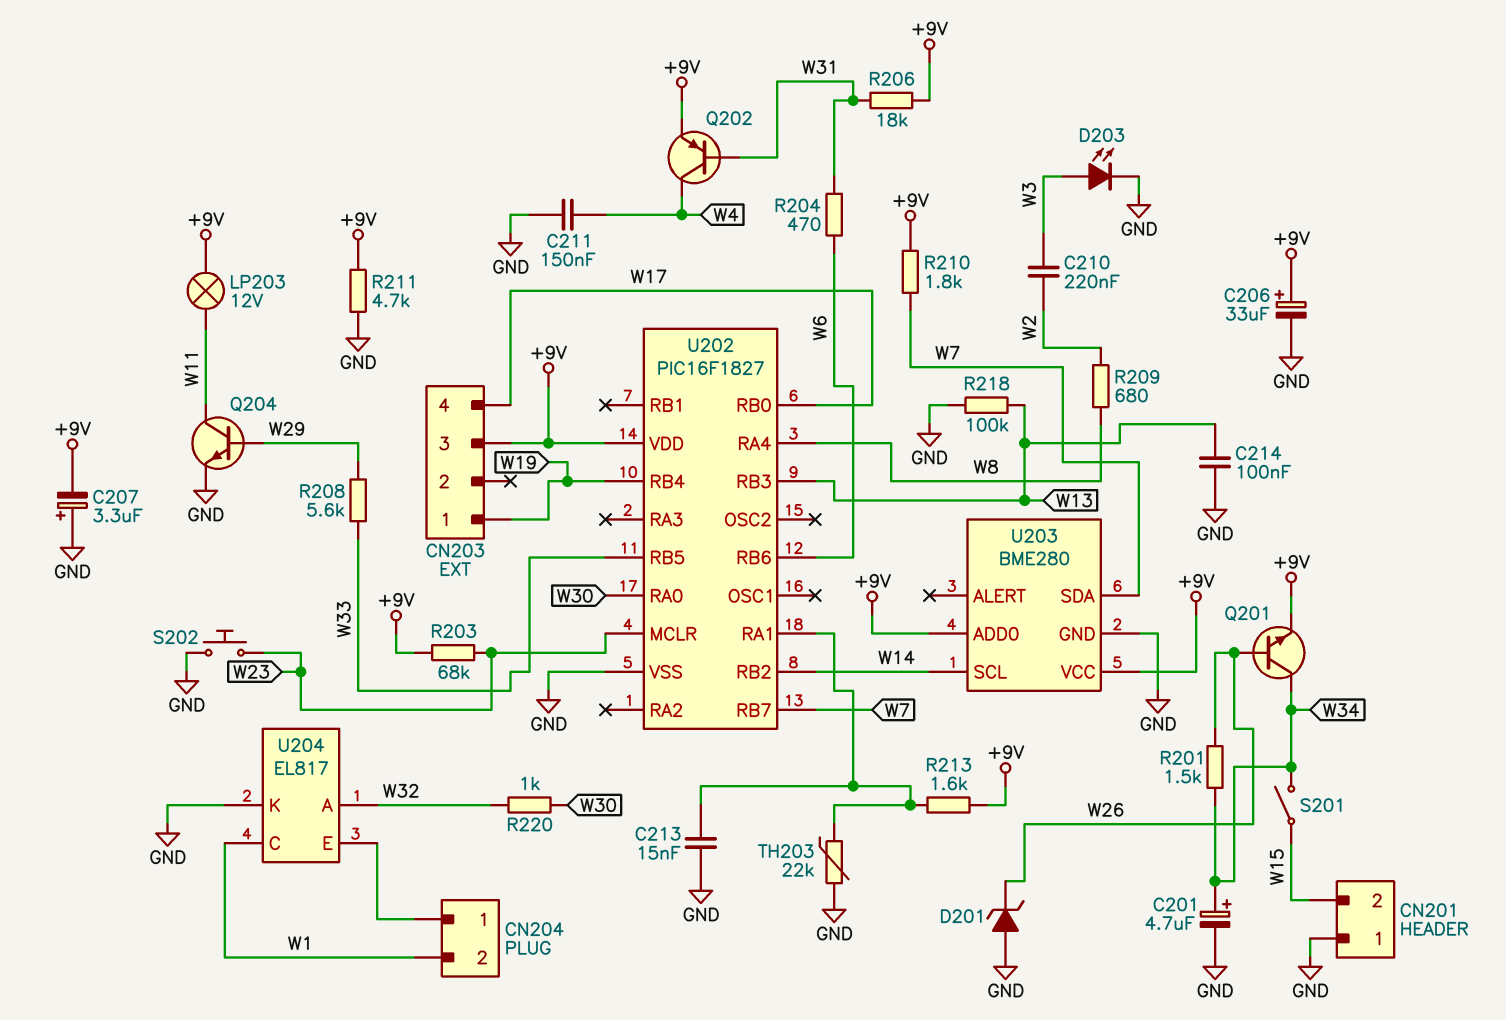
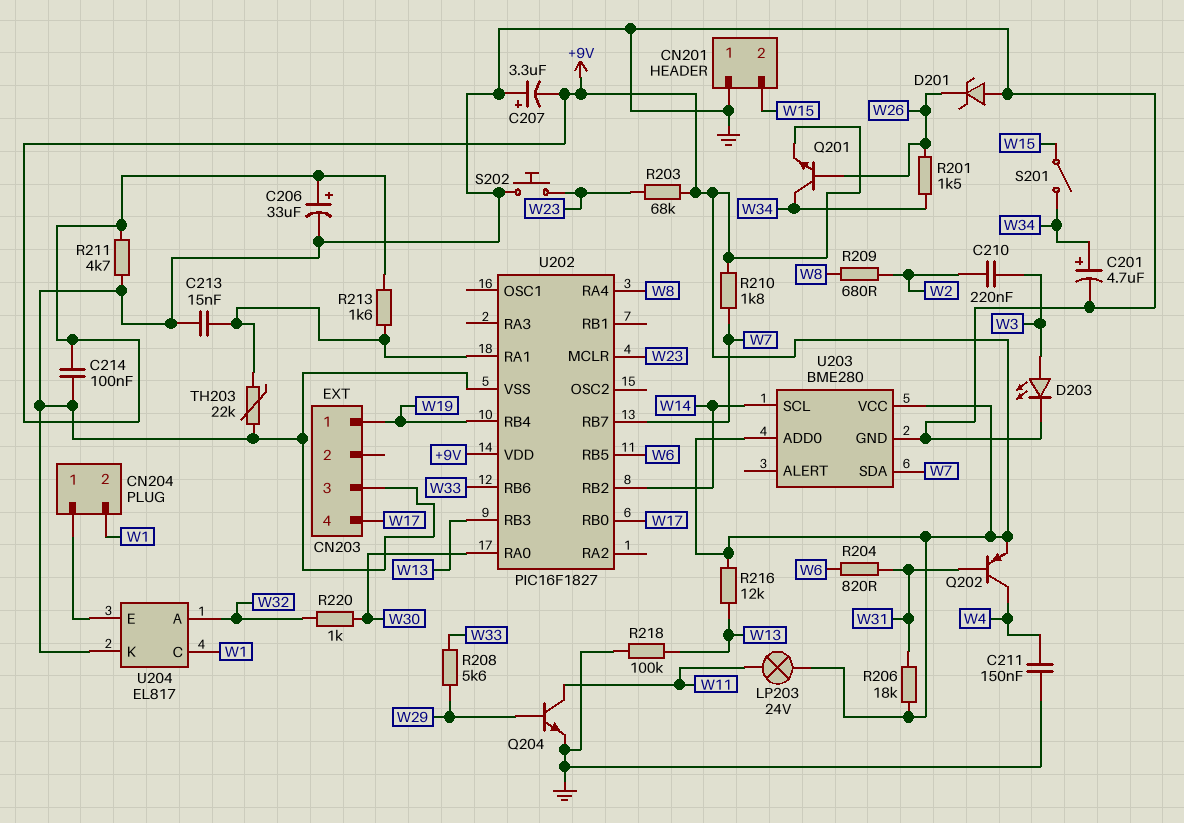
C214: 100nF (GND, W13) -> 100nF (+9V, GND)
CN203 pin 3: +9V -> GND
LP203: lamp 12V (+9V, W11) -> lamp 24V (+9V, W11)
R204: 470 (W6, W31) -> 820 (W6, W31)
R216: none -> 12k (+9V, W13)
U202 pin RB5: W33 -> W6
U202 pin RB6: W6 -> W33

